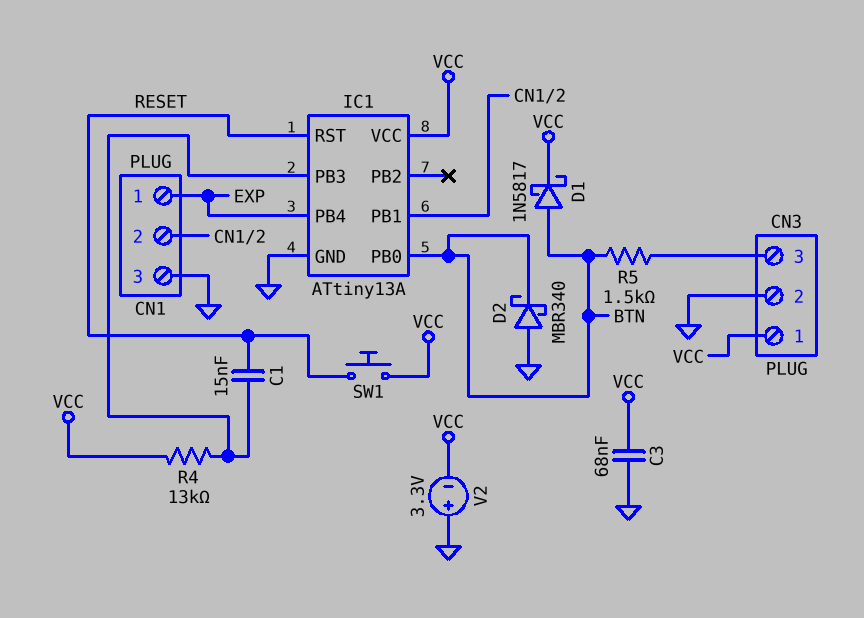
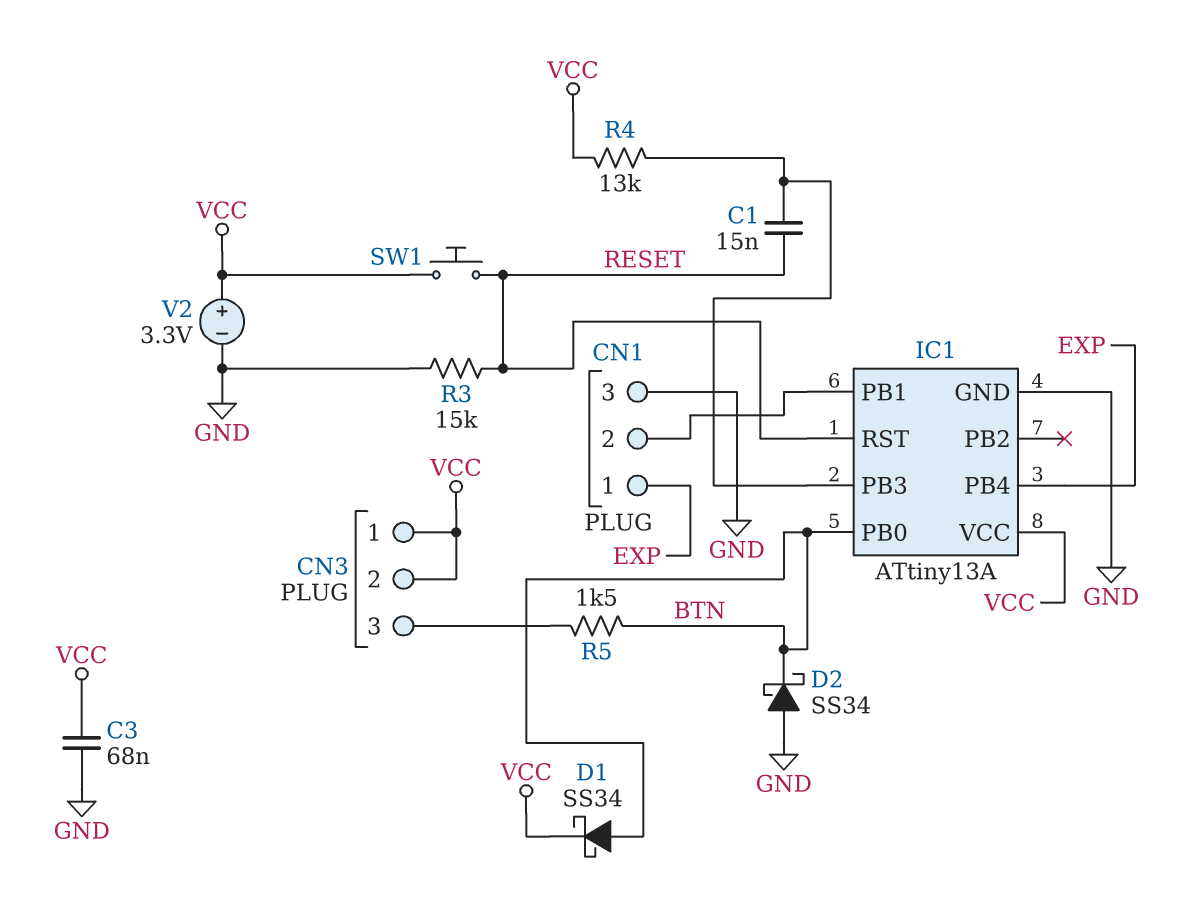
CN3 pin 2: GND -> VCC
D1: schottky 1N5817 (A BTN, K VCC) -> schottky SS34 (A BTN, K VCC)
D2: schottky MBR340 (A GND, K BTN) -> schottky SS34 (A GND, K BTN)
R3: none -> 15k (GND, RESET)
V2: 3.3V (plus GND, minus VCC) -> 3.3V (plus VCC, minus GND)

